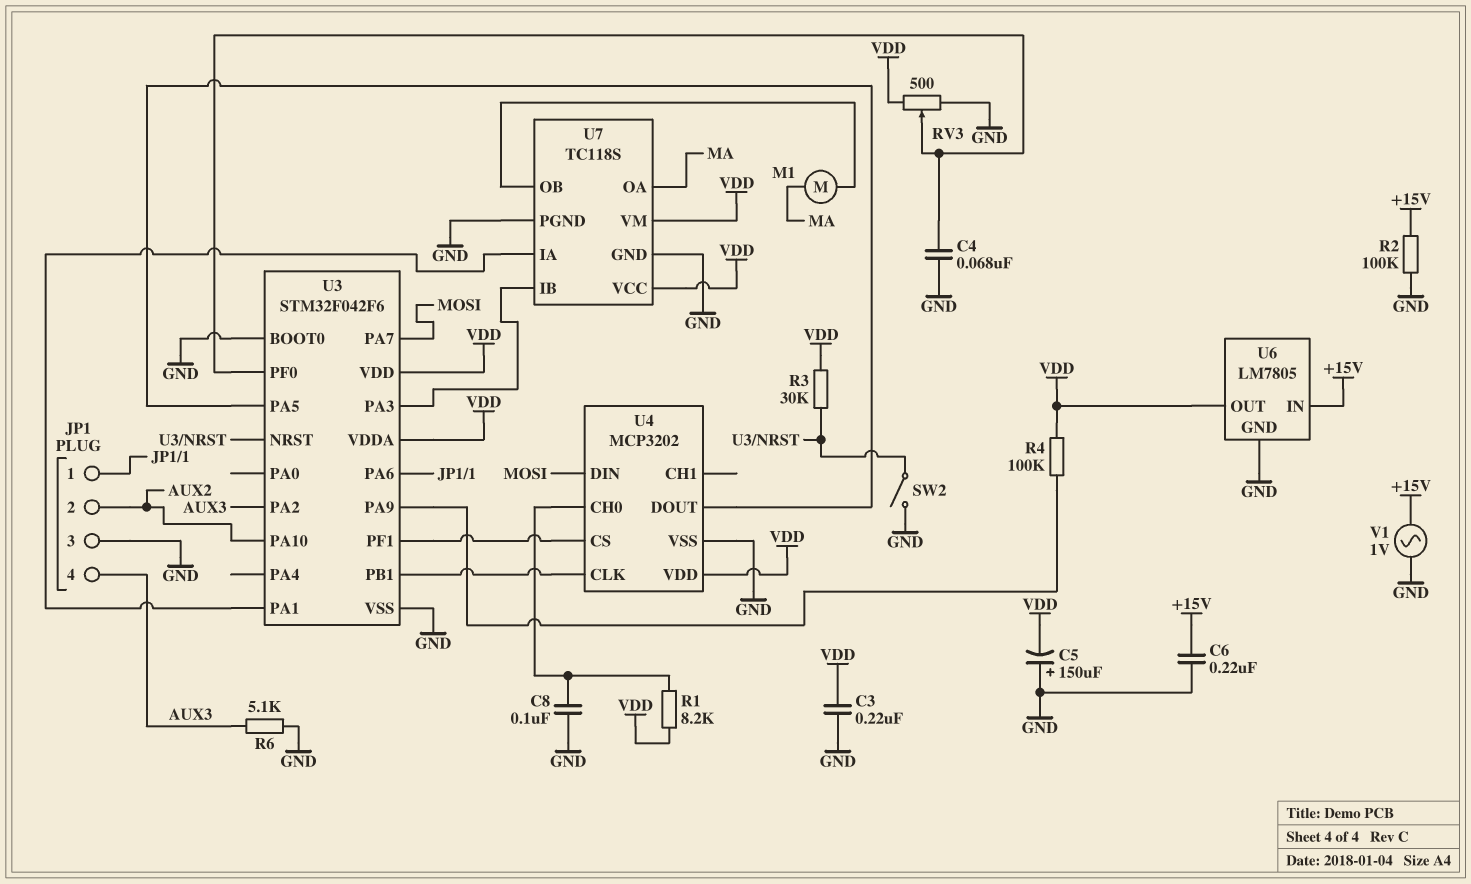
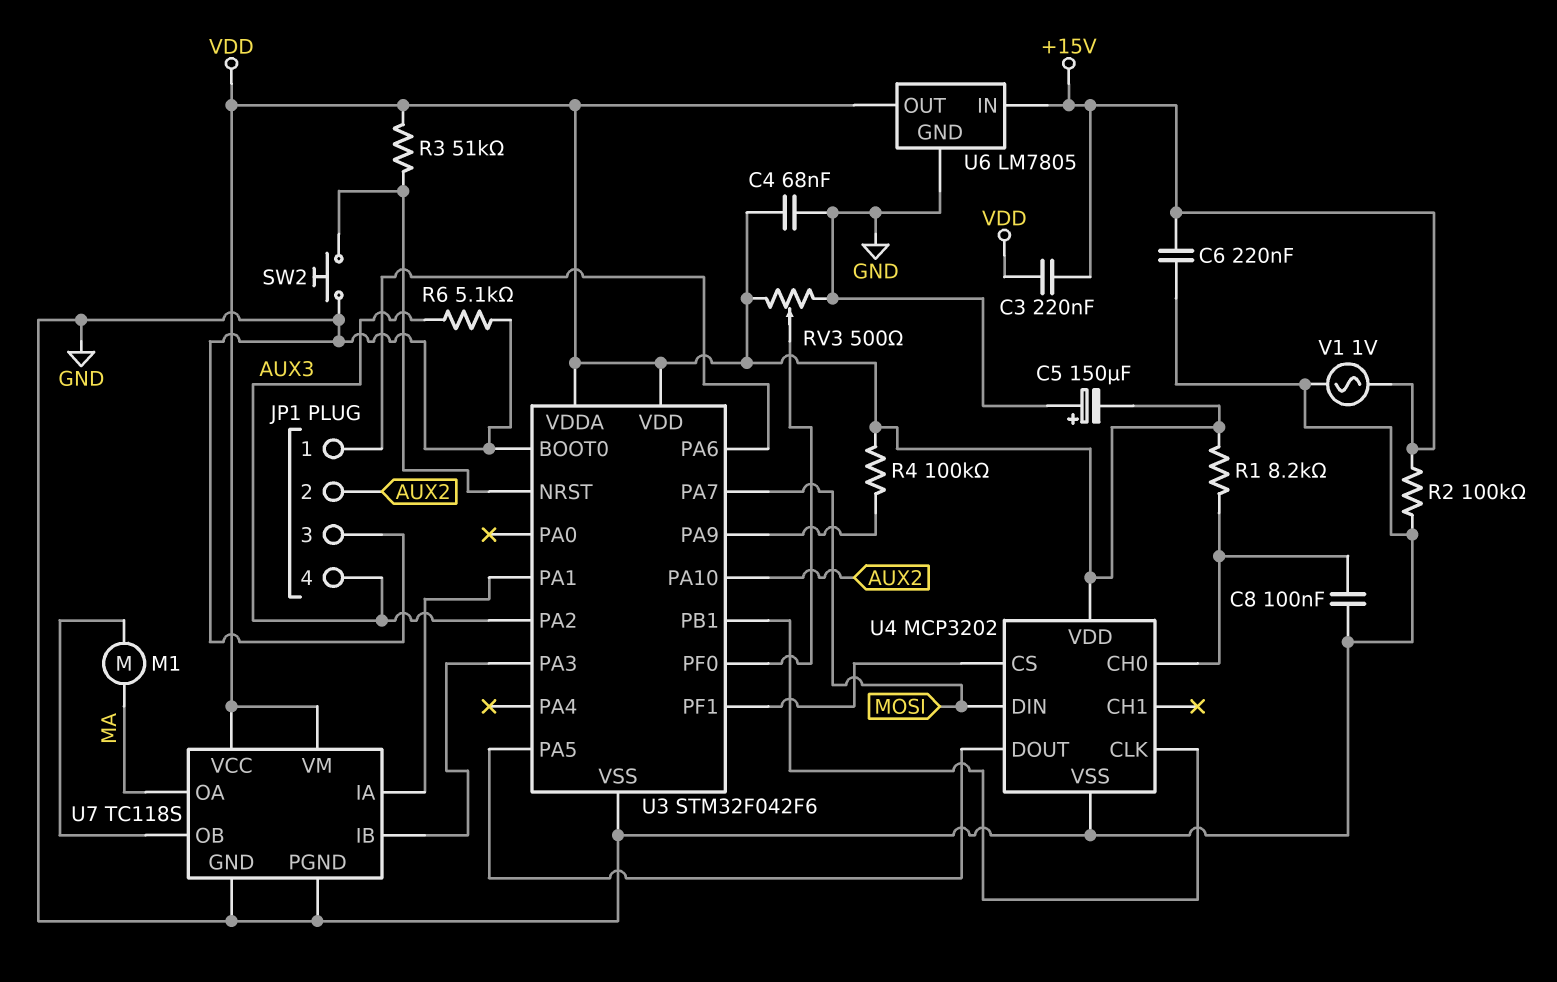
C3: 220nF (GND, VDD) -> 220nF (+15V, VDD)
C4: 68nF (GND, U3/PF0) -> 68nF (GND, VDD)
R3: 30k (U3/NRST, VDD) -> 51k (U3/NRST, VDD)
SW2: switch (GND, U3/NRST) -> button (GND, U3/NRST)

